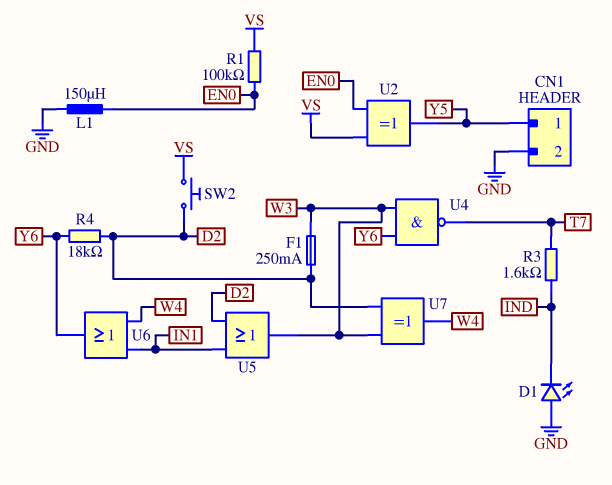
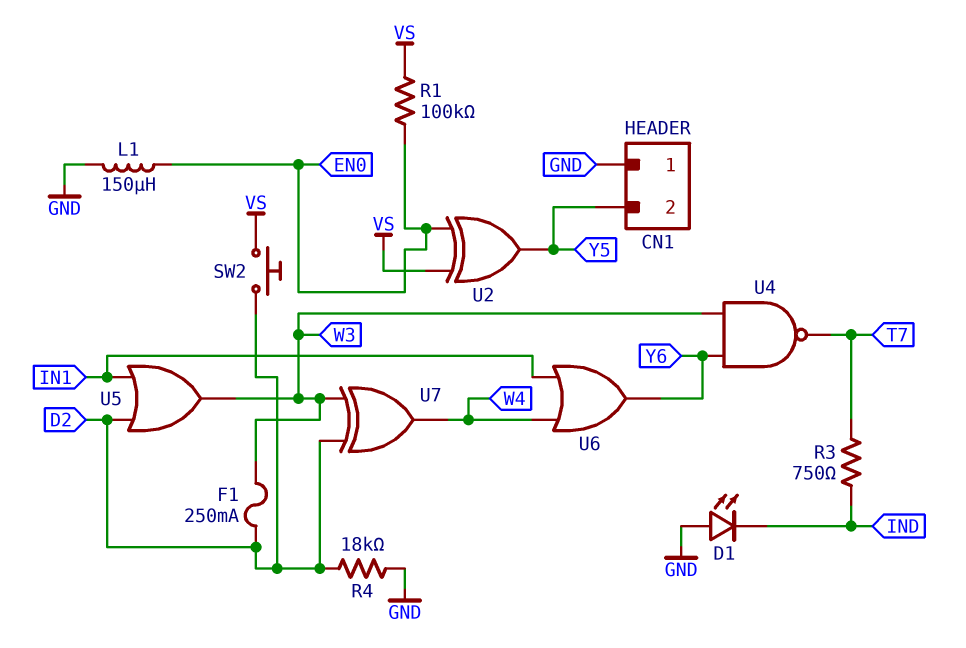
CN1 pin 1: Y5 -> GND
CN1 pin 2: GND -> Y5
R3: 1.6k (IND, T7) -> 750 (IND, T7)
R4: 18k (D2, Y6) -> 18k (D2, GND)

